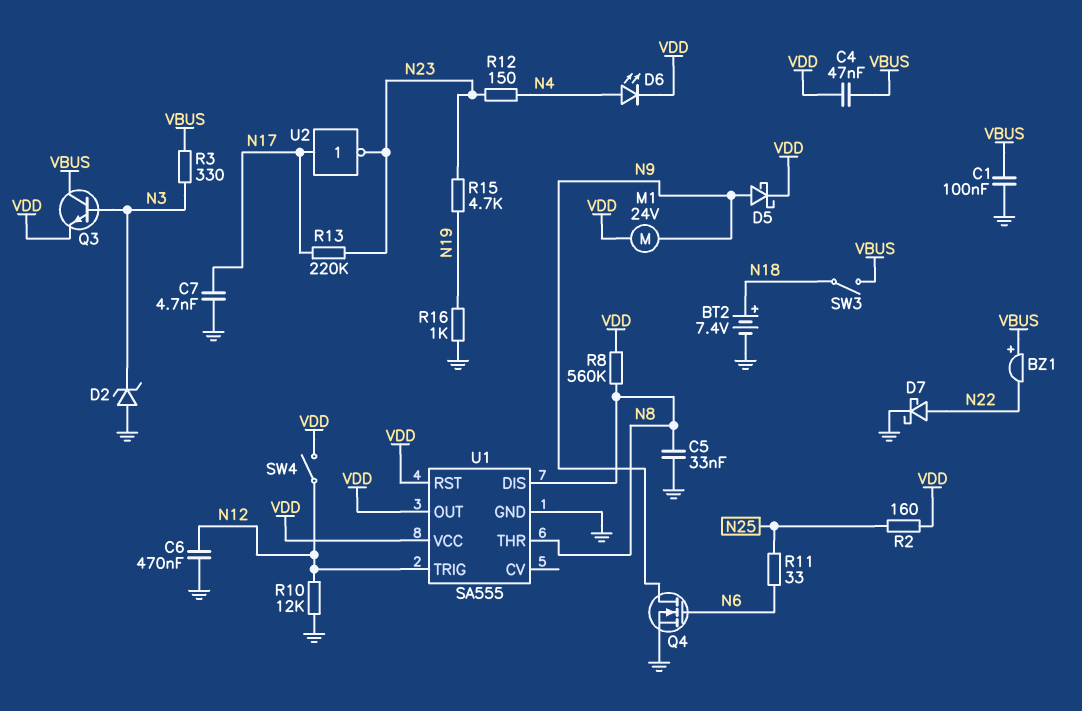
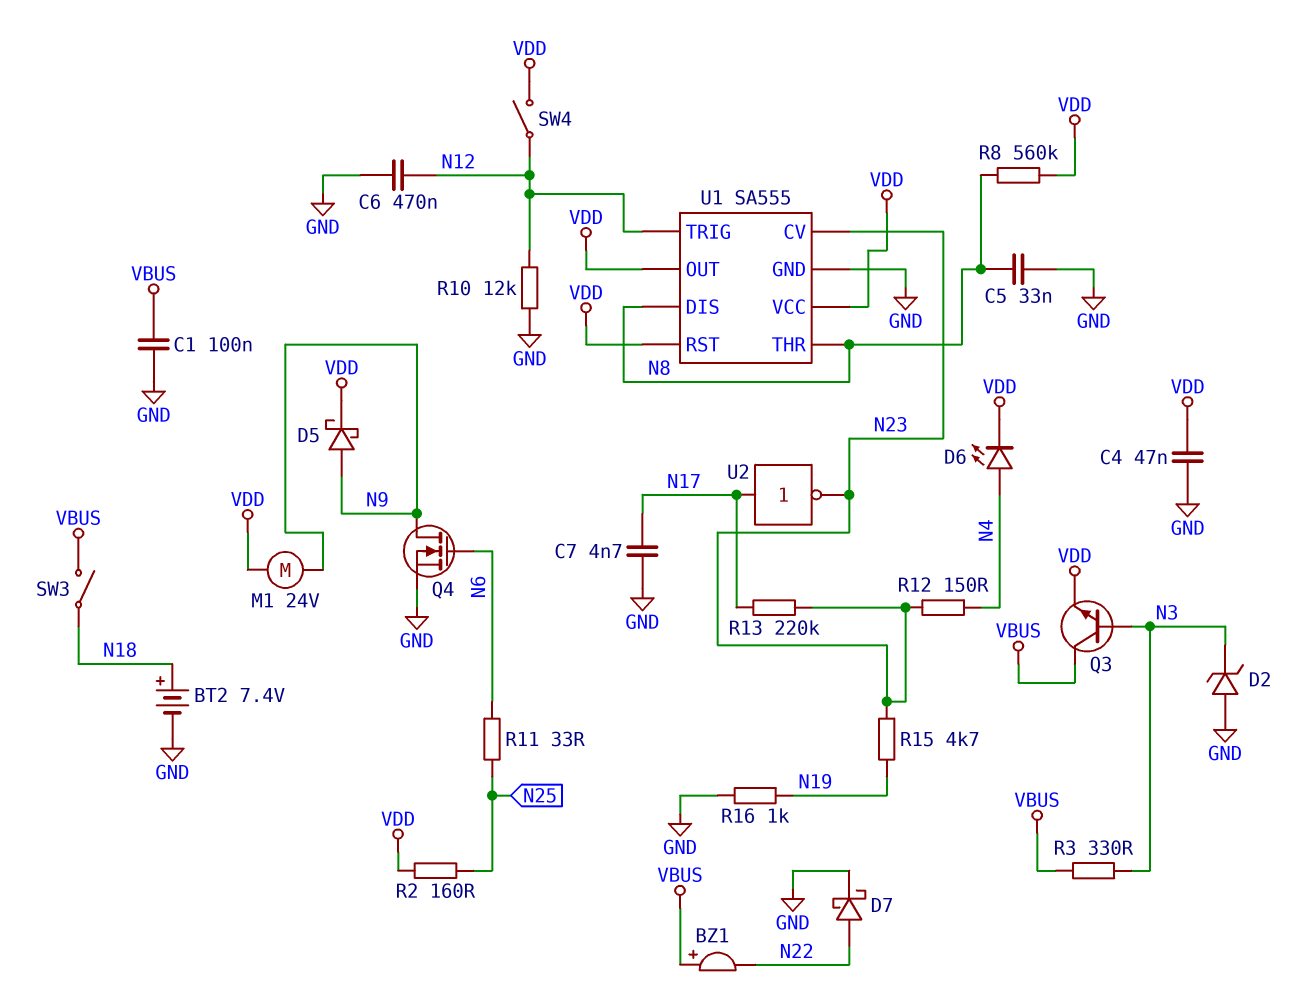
C4: 47nF (VBUS, VDD) -> 47nF (GND, VDD)
U1 pin CV: none -> N23

